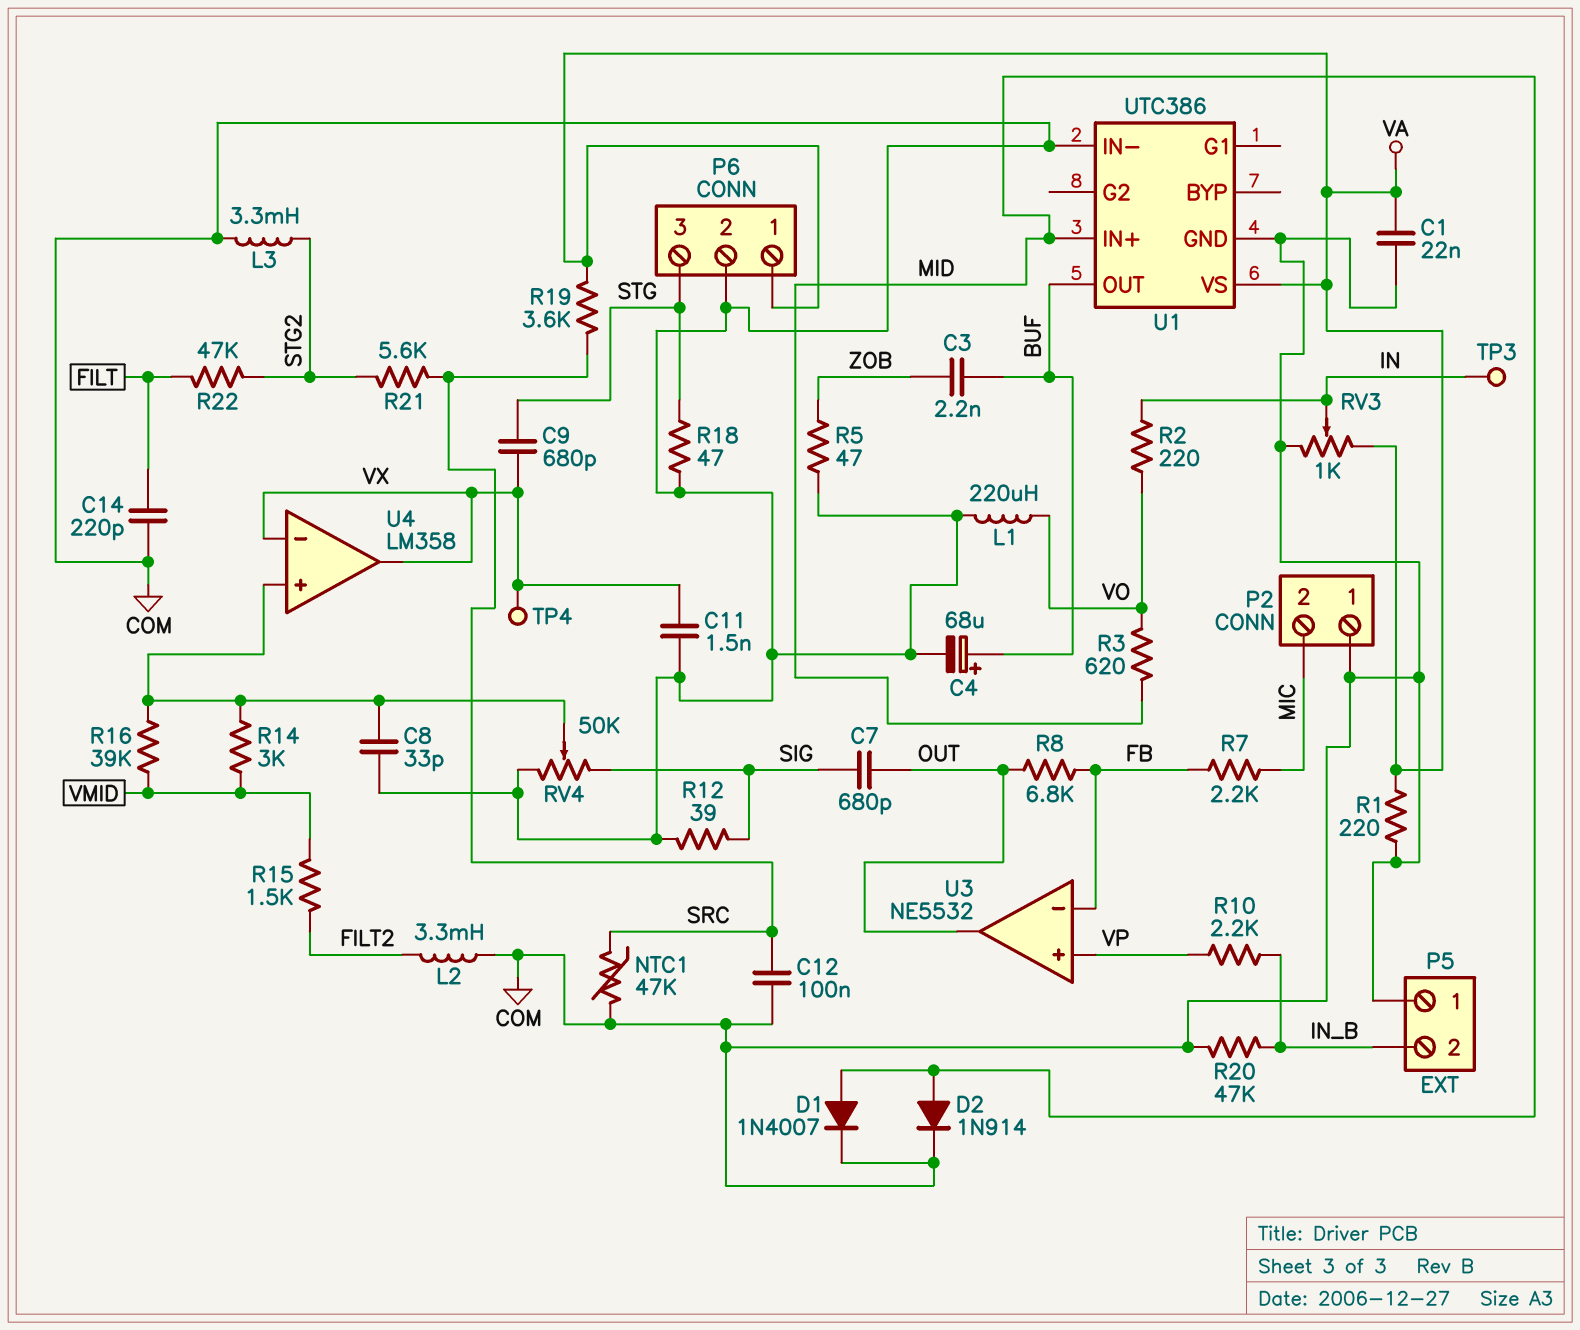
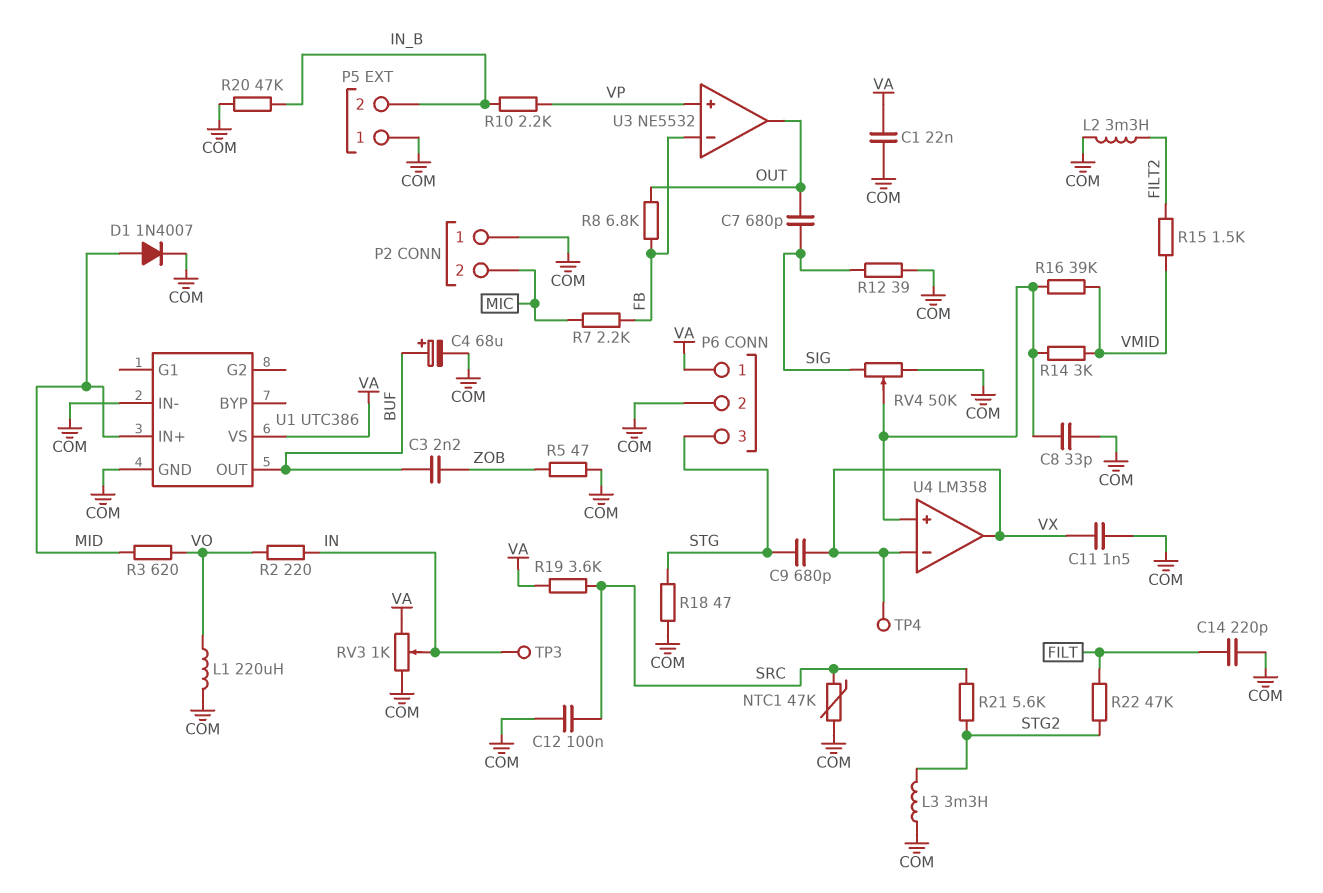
D2: diode 1N914 (A MID, K COM) -> none
R1: 220 (COM, VA) -> none

